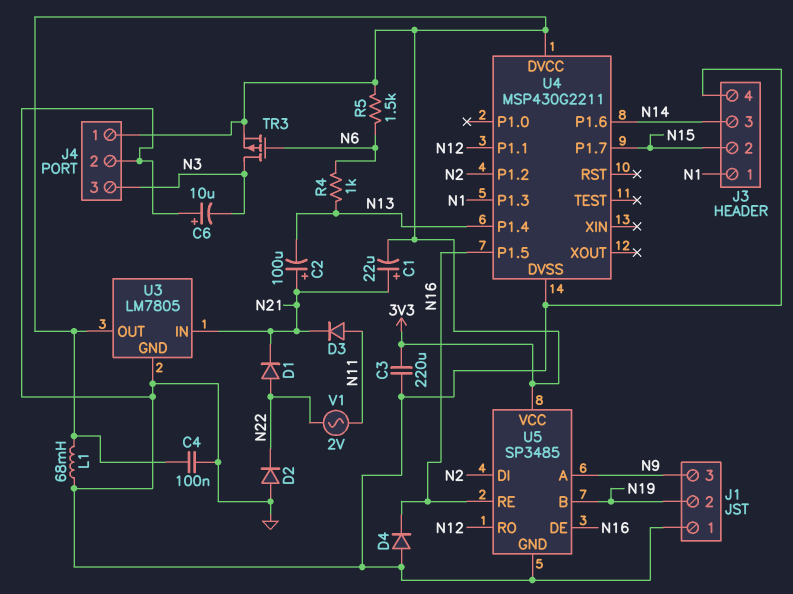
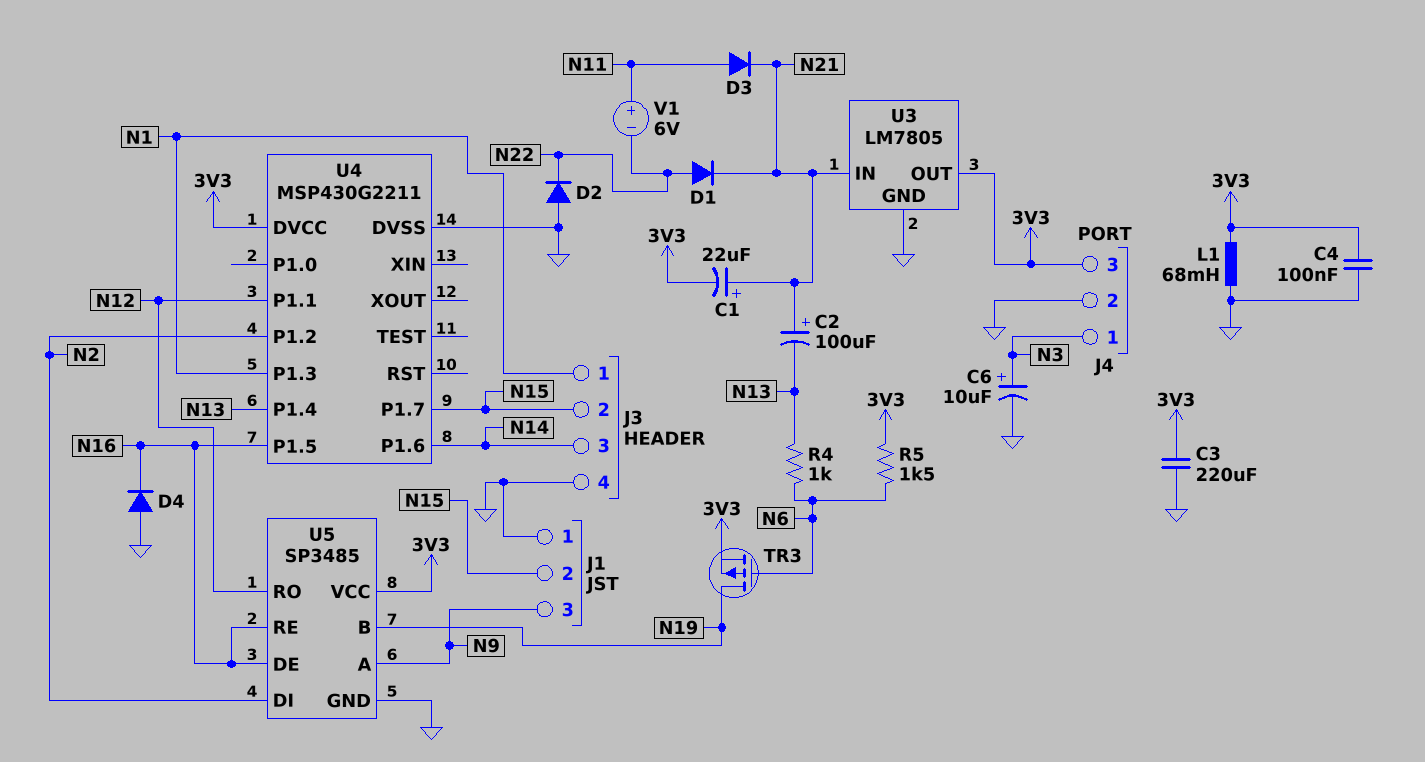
C6: 10uF (plus GND, minus N3) -> 10uF (plus N3, minus GND)
J1 pin 2: N19 -> N15
J4 pin 1: 3V3 -> N3
J4 pin 3: N3 -> 3V3
TR3: PMOS (G N6, D N3, S 3V3) -> PMOS (G N6, D N19, S 3V3)
V1: AC 2V (N11, N22) -> 6V (plus N11, minus N22)

